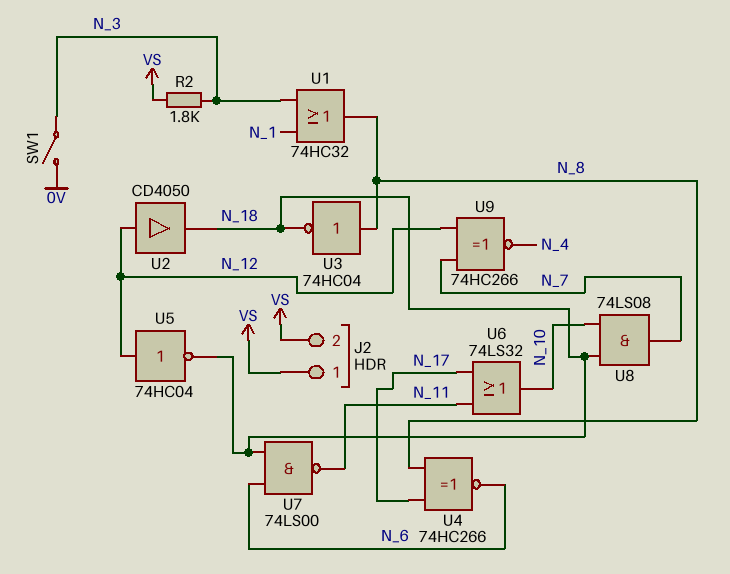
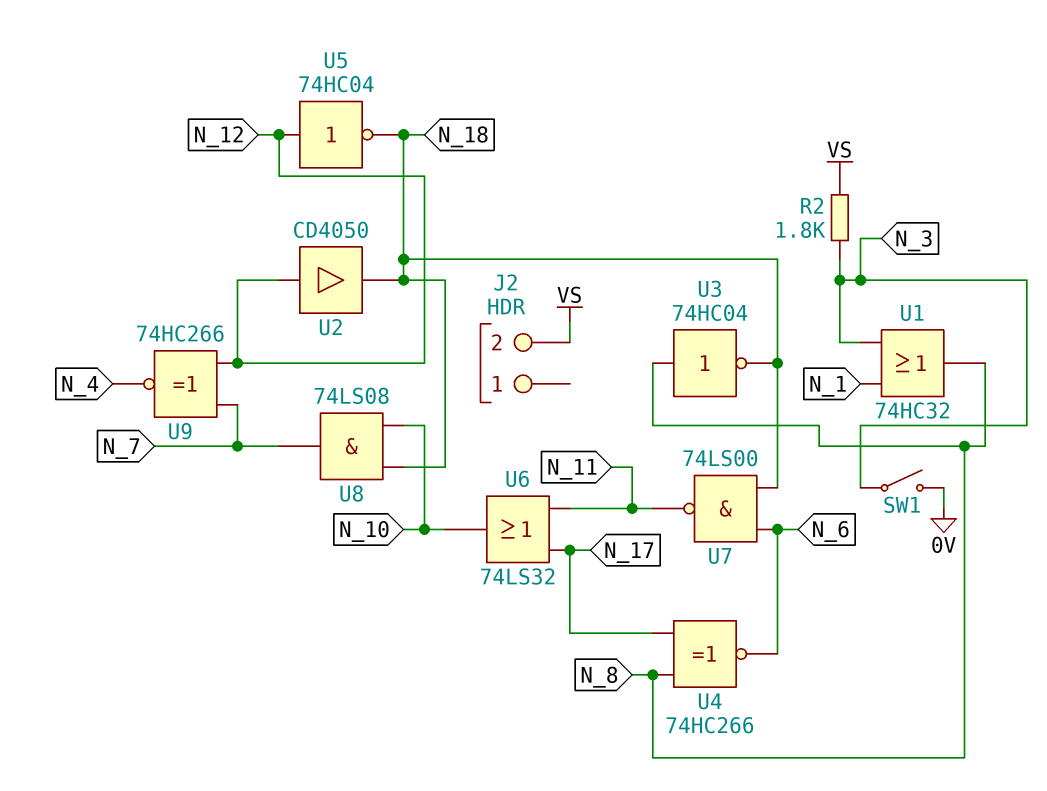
J2 pin 1: VS -> none

